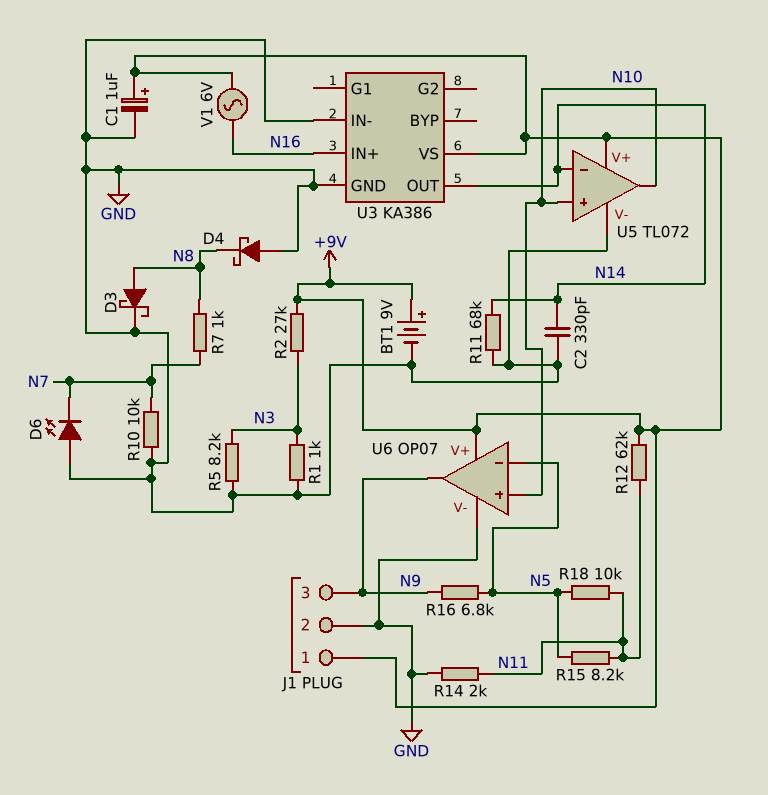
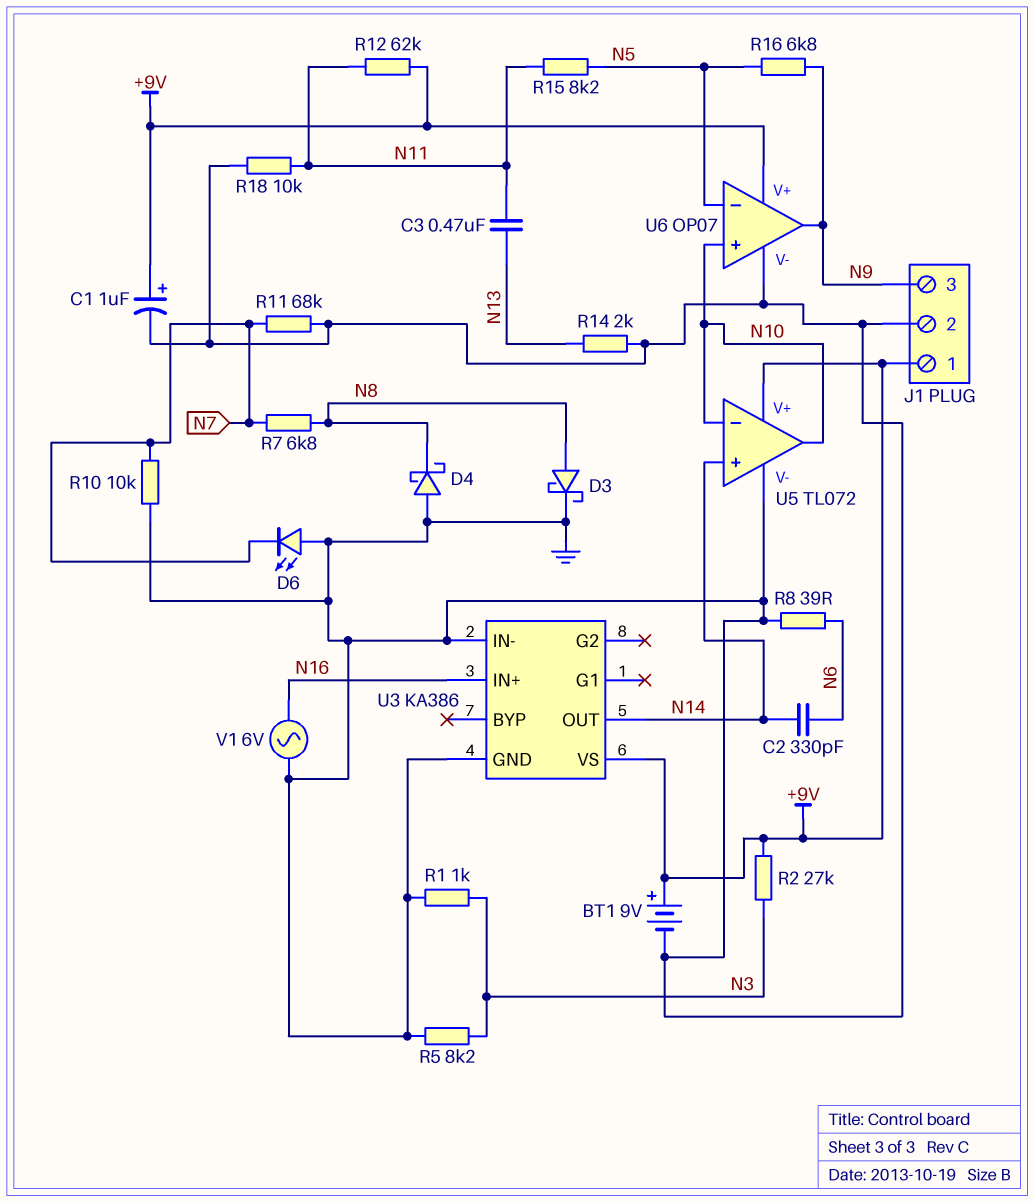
C2: 330pF (GND, N14) -> 330pF (N6, N14)
C3: none -> 470nF (N11, N13)
R7: 1k (N7, N8) -> 6.8k (N7, N8)
R8: none -> 39 (GND, N6)
R11: 68k (GND, N14) -> 68k (GND, N7)
R14: 2k (GND, N11) -> 2k (GND, N13)
R18: 10k (N5, N11) -> 10k (GND, N11)
U5 pin in+: N10 -> N14
U5 pin in-: N14 -> N10
V1: AC 6V (+9V, N16) -> AC 6V (GND, N16)

